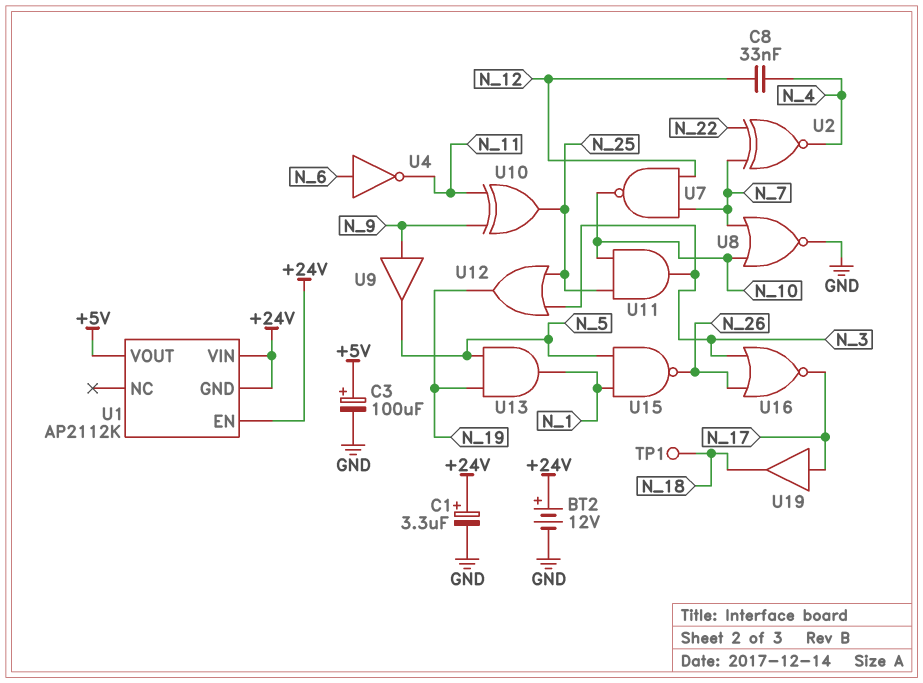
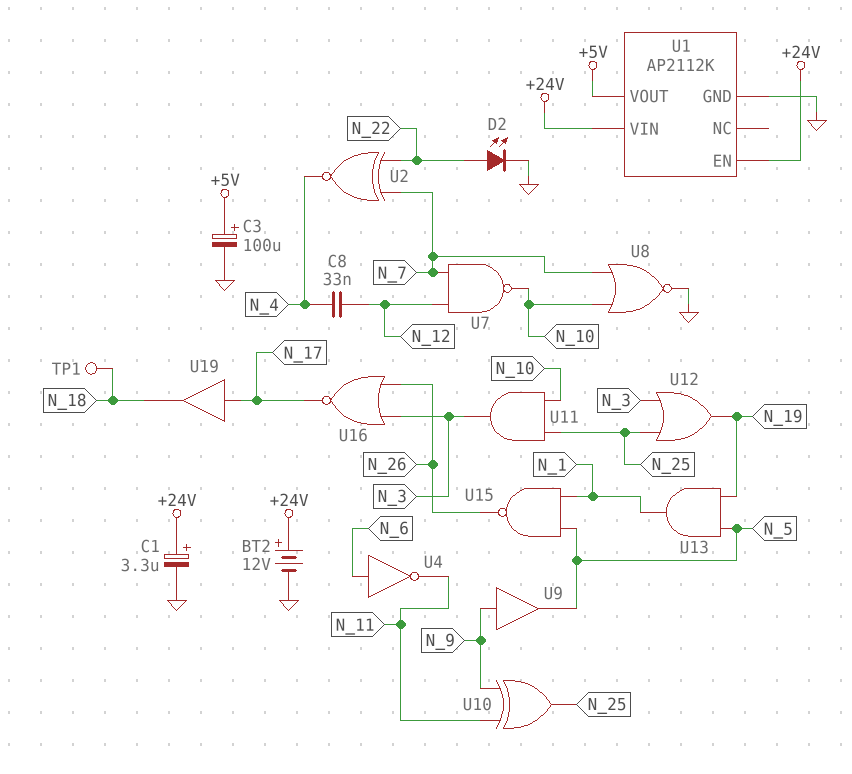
D2: none -> LED (A N_22, K GND)
U1 pin GND: +24V -> GND

